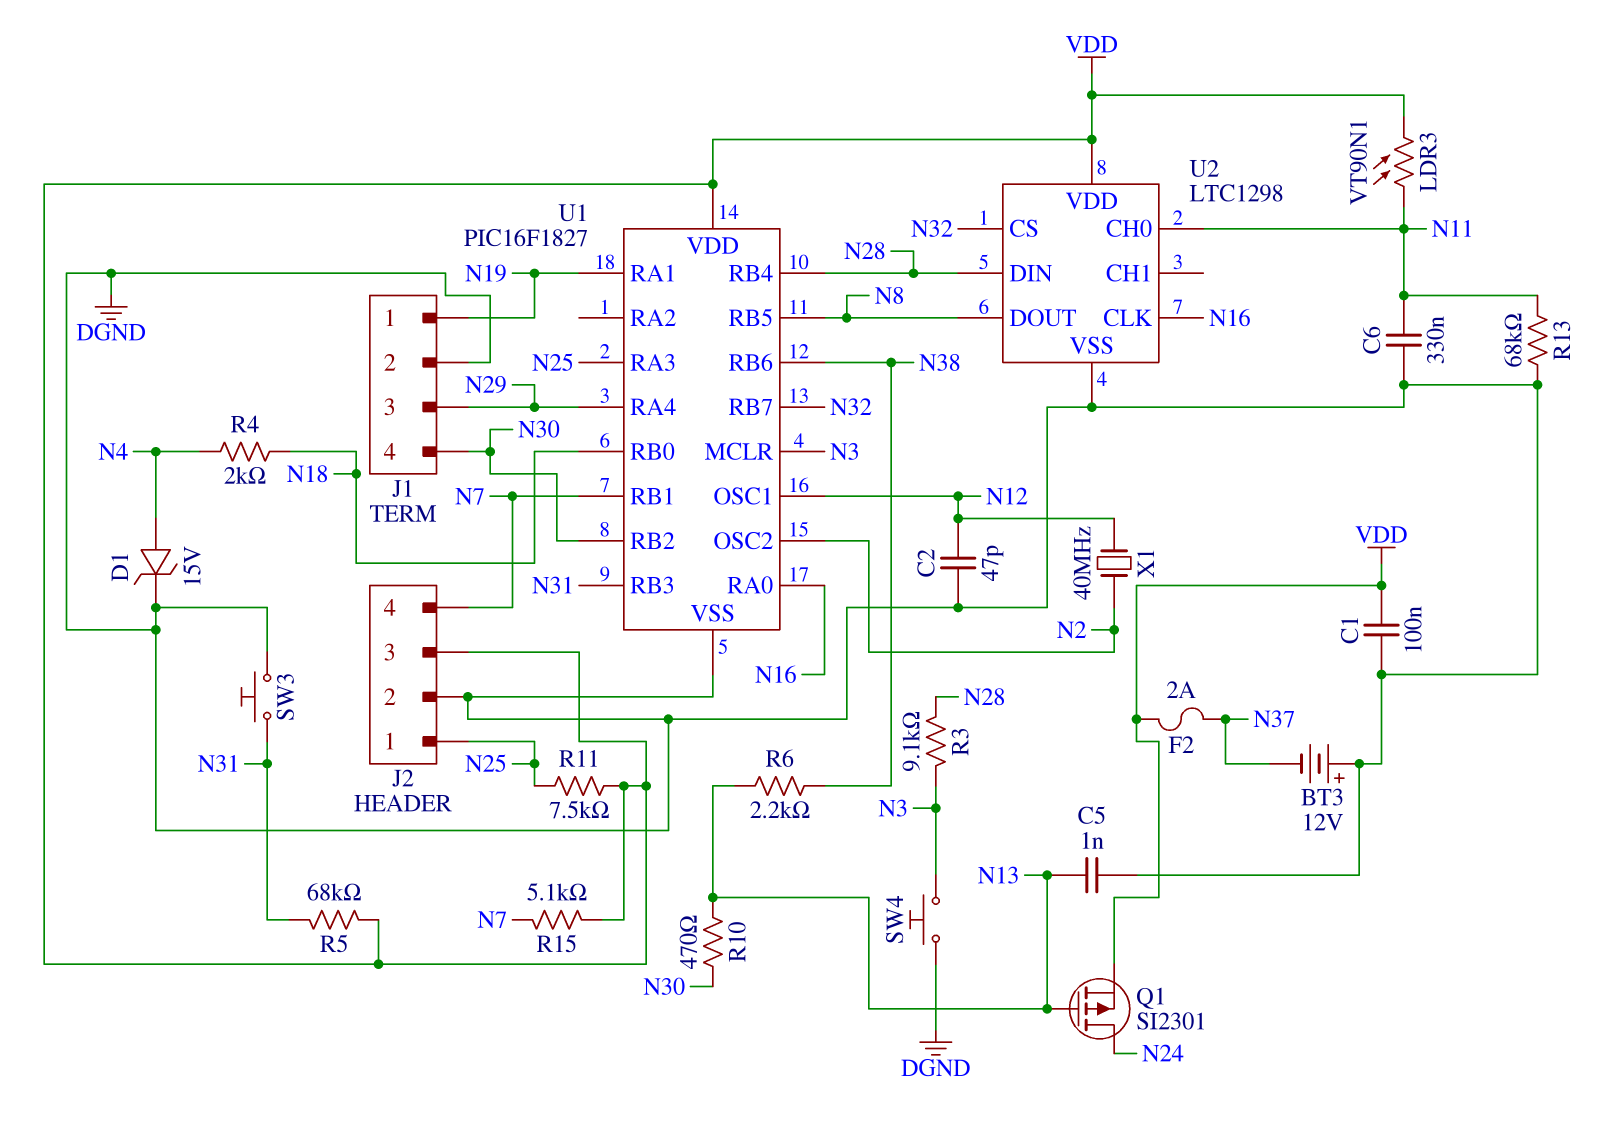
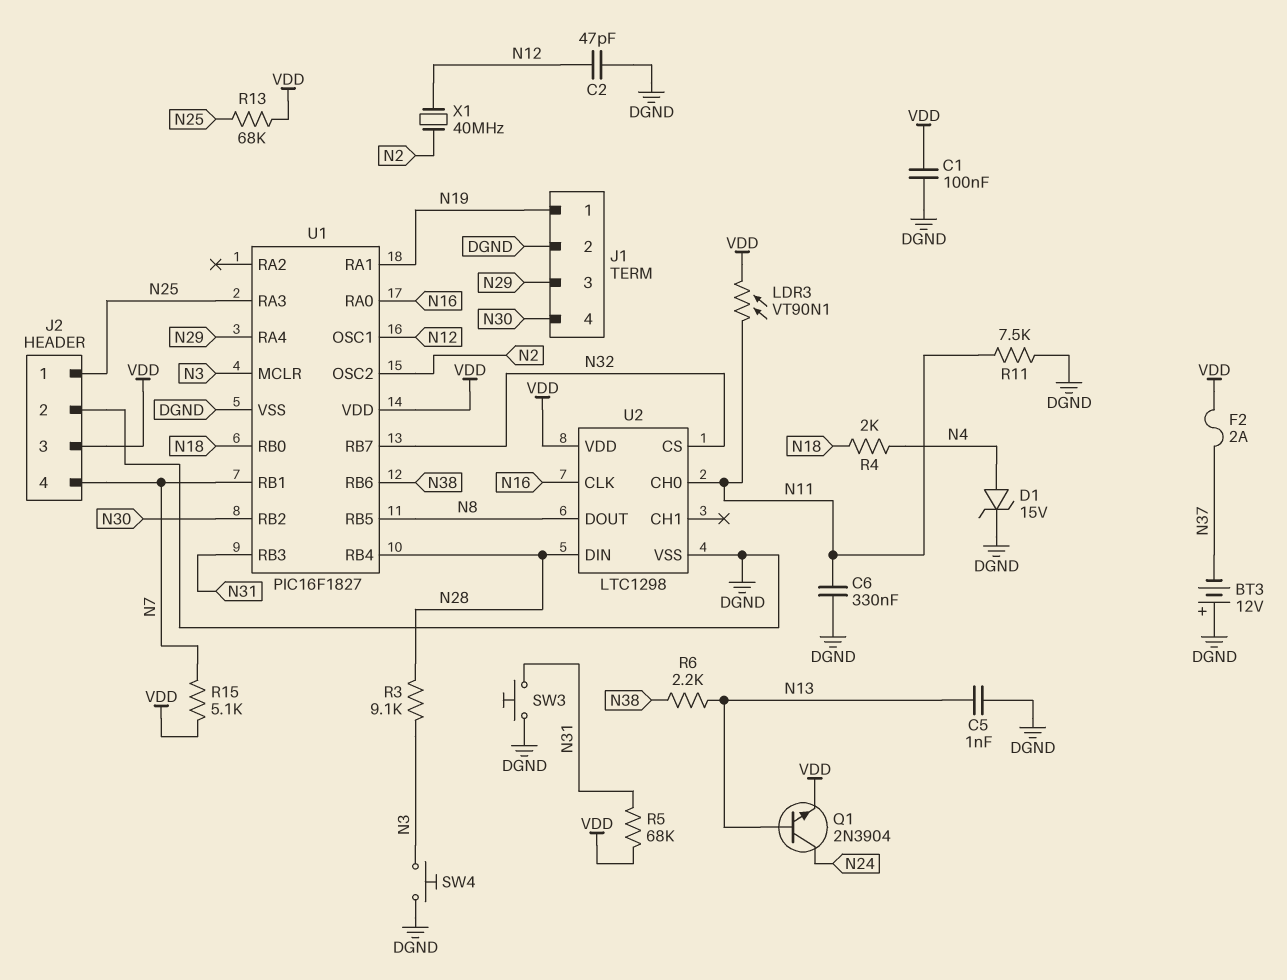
Q1: PMOS SI2301 (G N13, D N24, S VDD) -> NPN 2N3904 (B N13, C N24, E VDD)
R10: 470 (N13, N30) -> none
R11: 7.5k (N25, VDD) -> 7.5k (DGND, N11)
R13: 68k (DGND, N11) -> 68k (N25, VDD)

